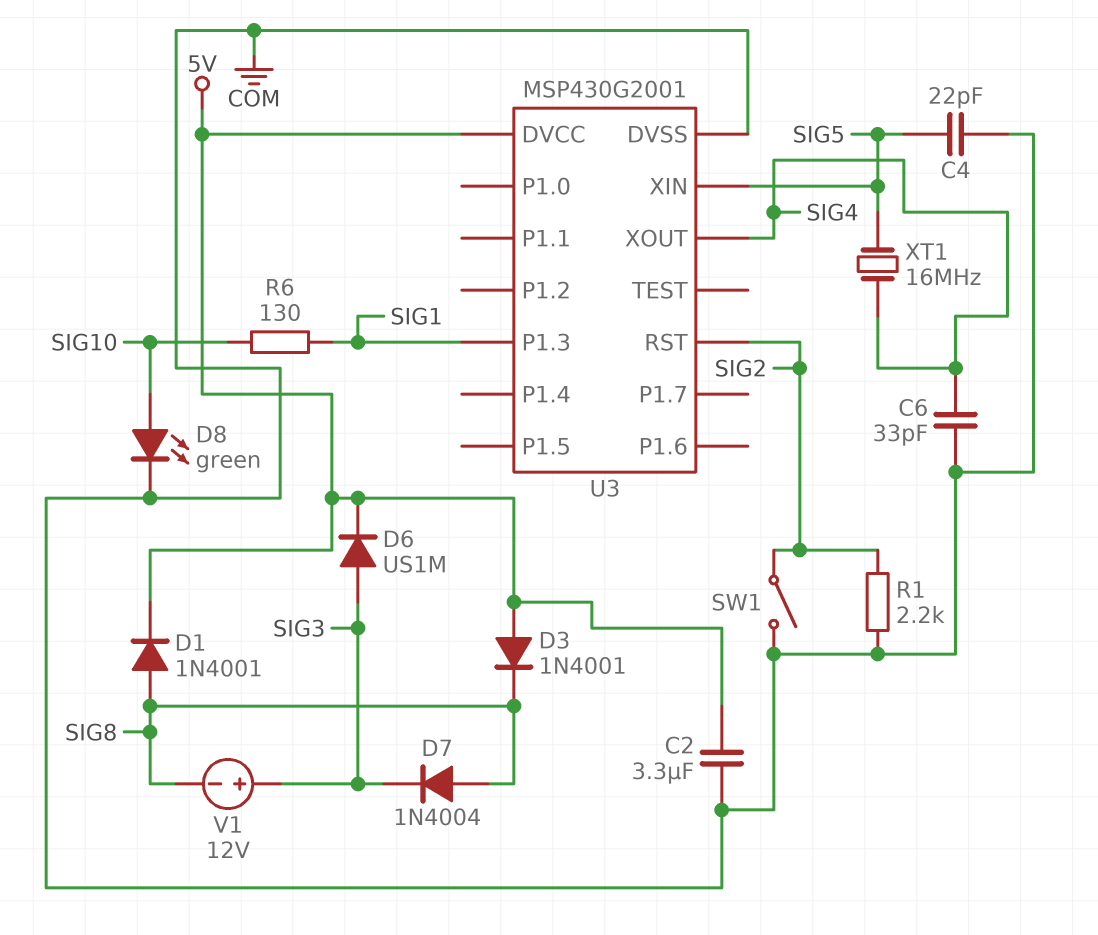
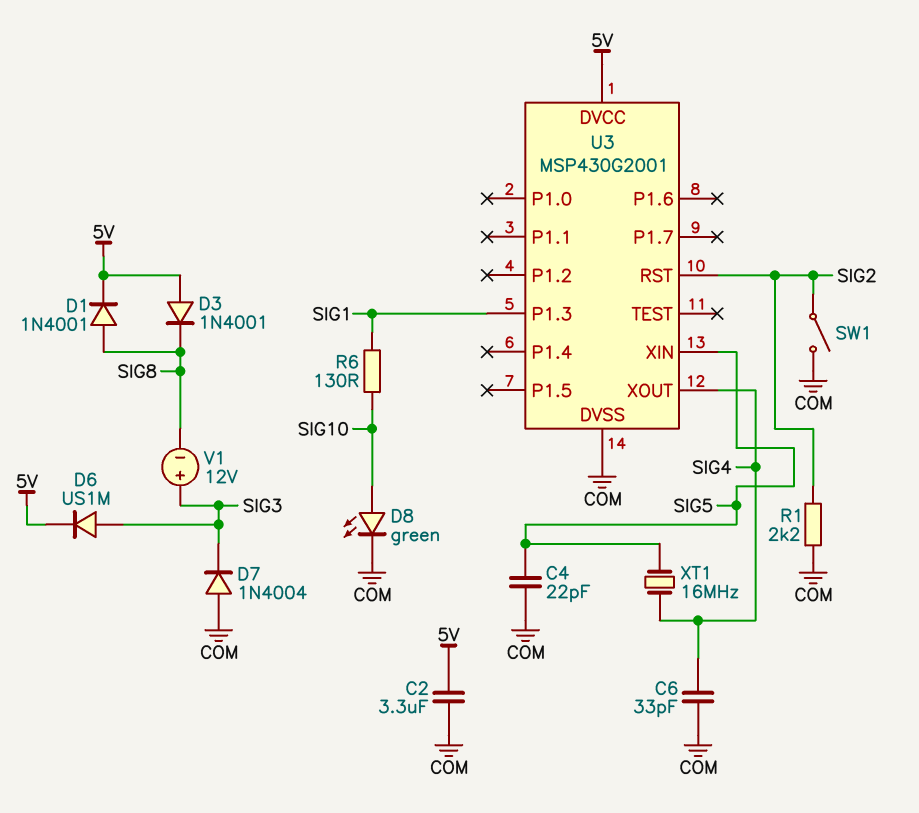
D7: diode 1N4004 (A SIG8, K SIG3) -> diode 1N4004 (A COM, K SIG3)

